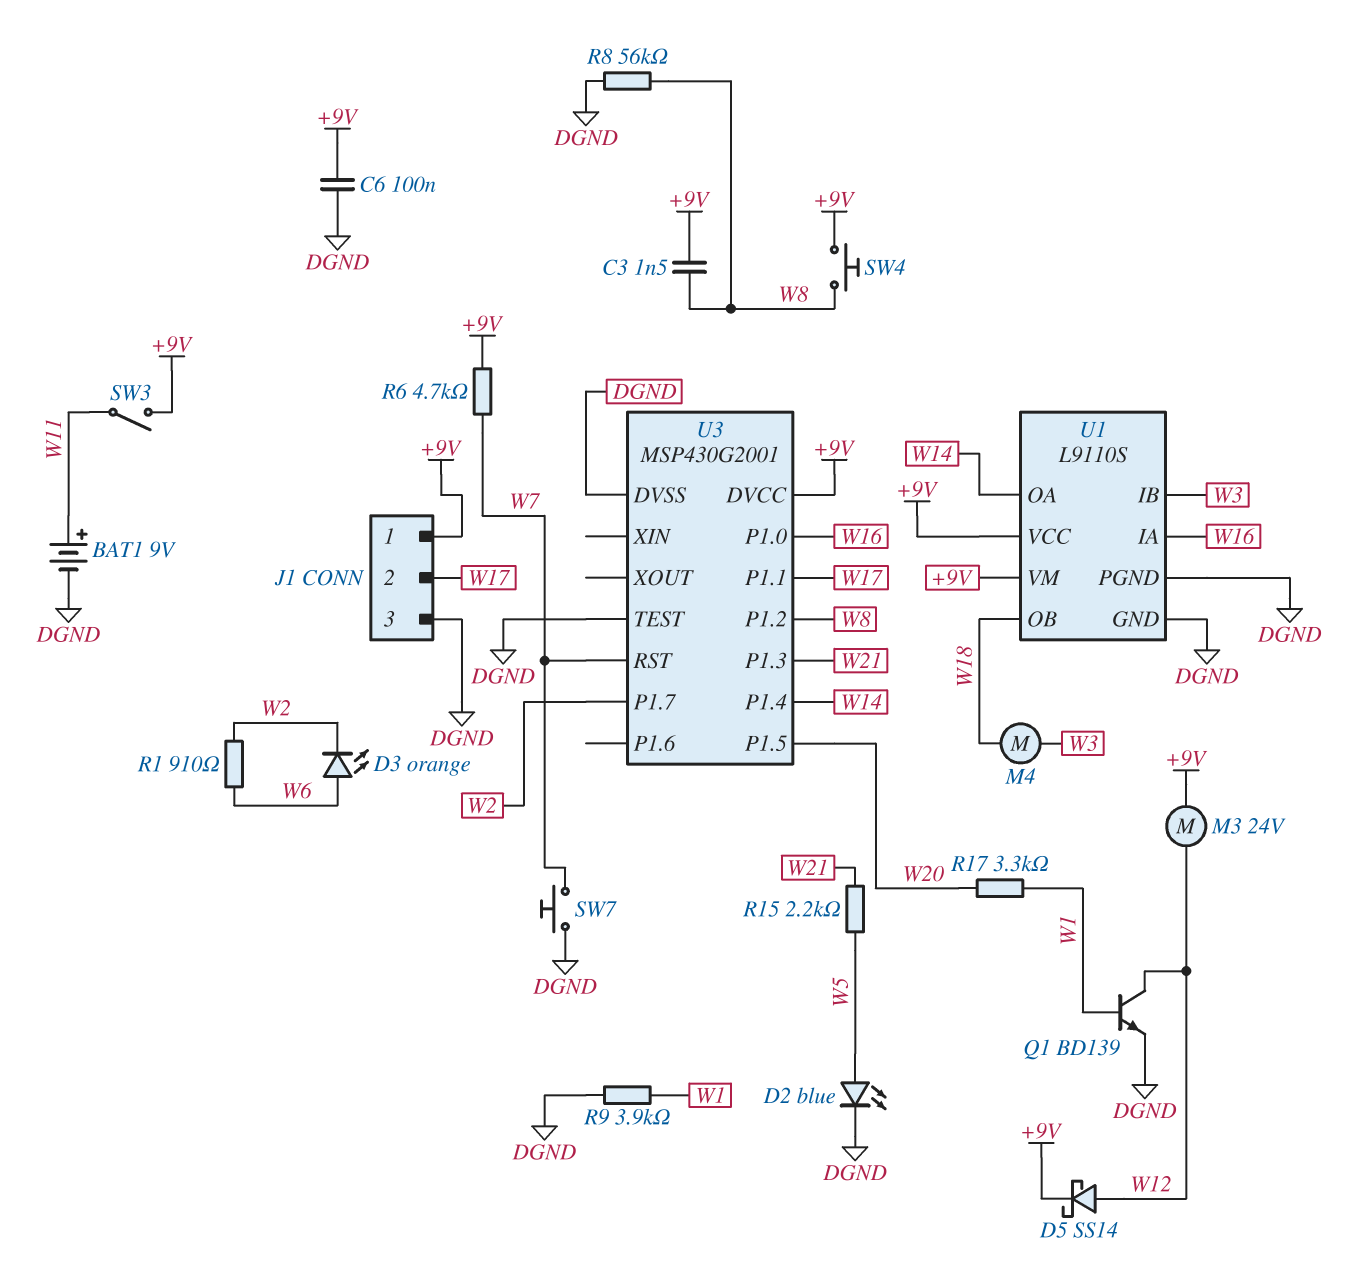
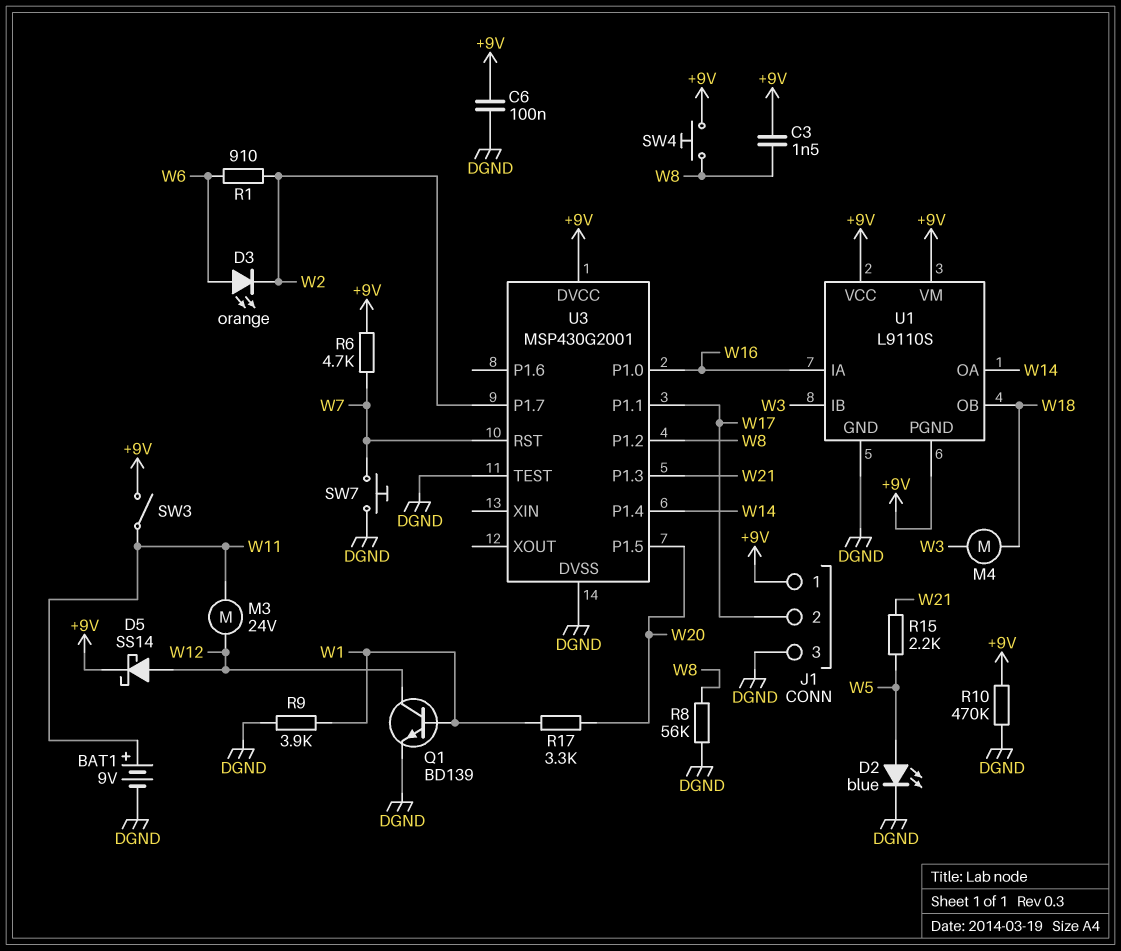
M3: motor 24V (+9V, W12) -> motor 24V (W11, W12)
R10: none -> 470k (+9V, DGND)
U1 pin PGND: DGND -> +9V

